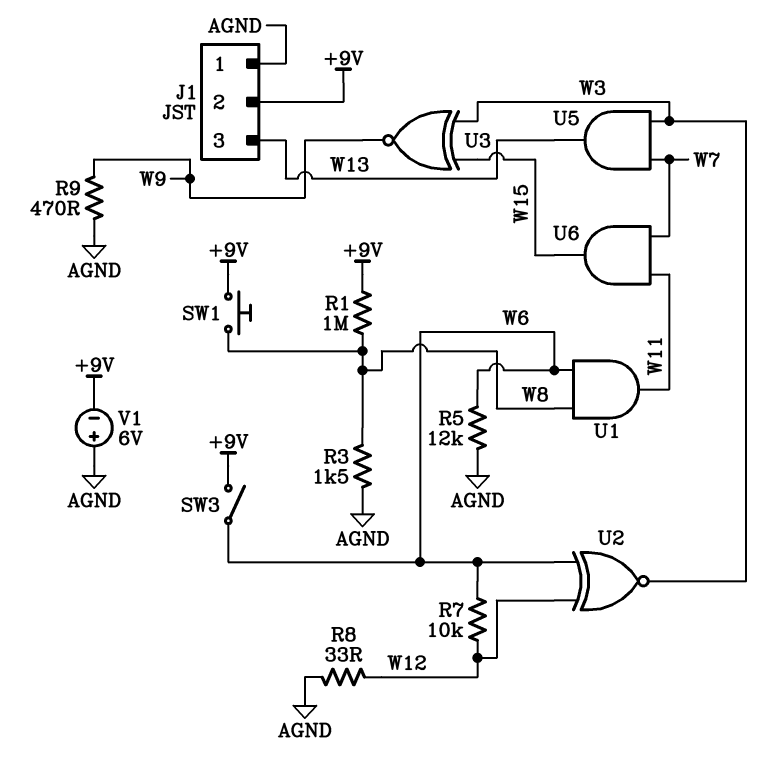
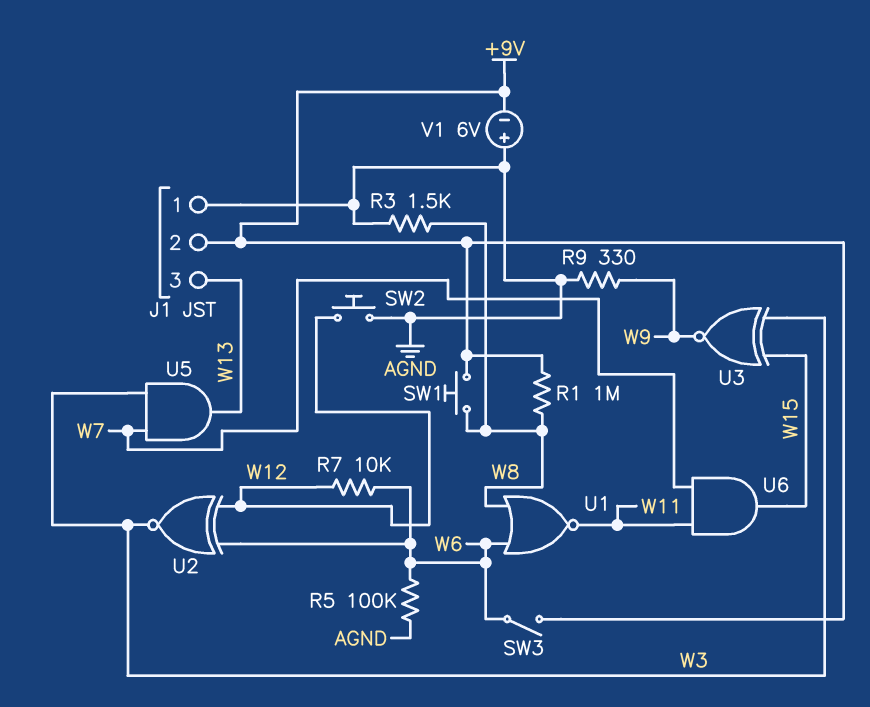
R5: 12k (AGND, W6) -> 100k (AGND, W6)
R8: 33 (AGND, W12) -> none
R9: 470 (AGND, W9) -> 330 (AGND, W9)
SW2: none -> button (AGND, W12)
U1: AND (in W6, in W8, out W11) -> NOR (in W6, in W8, out W11)

